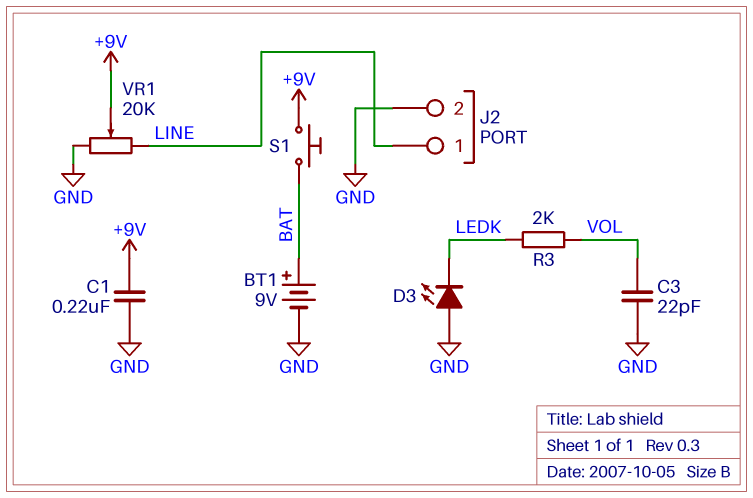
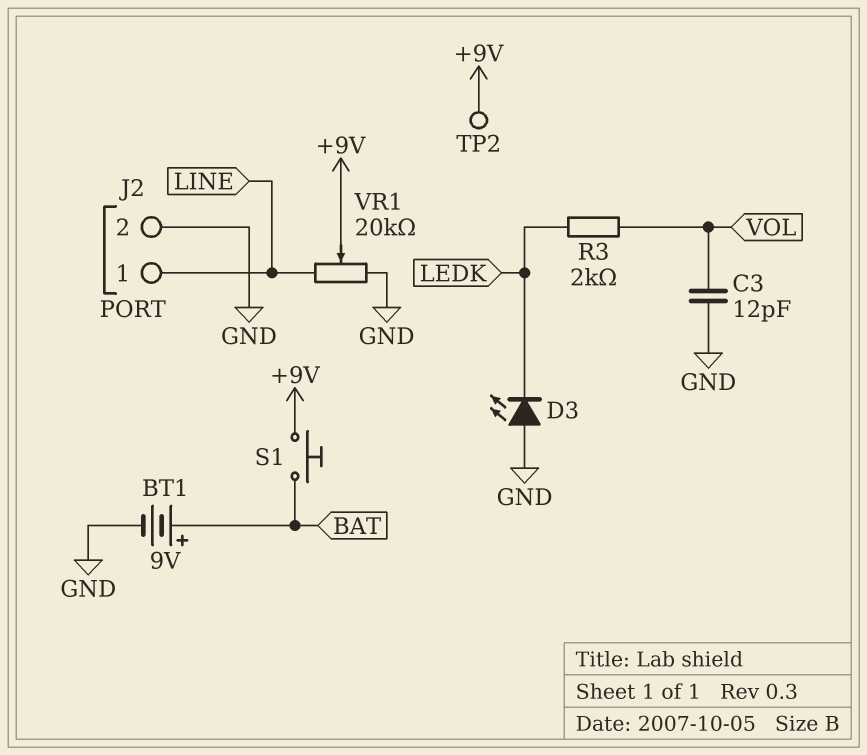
C1: 220nF (+9V, GND) -> none
C3: 22pF (GND, VOL) -> 12pF (GND, VOL)
TP2: none -> test point (+9V)

